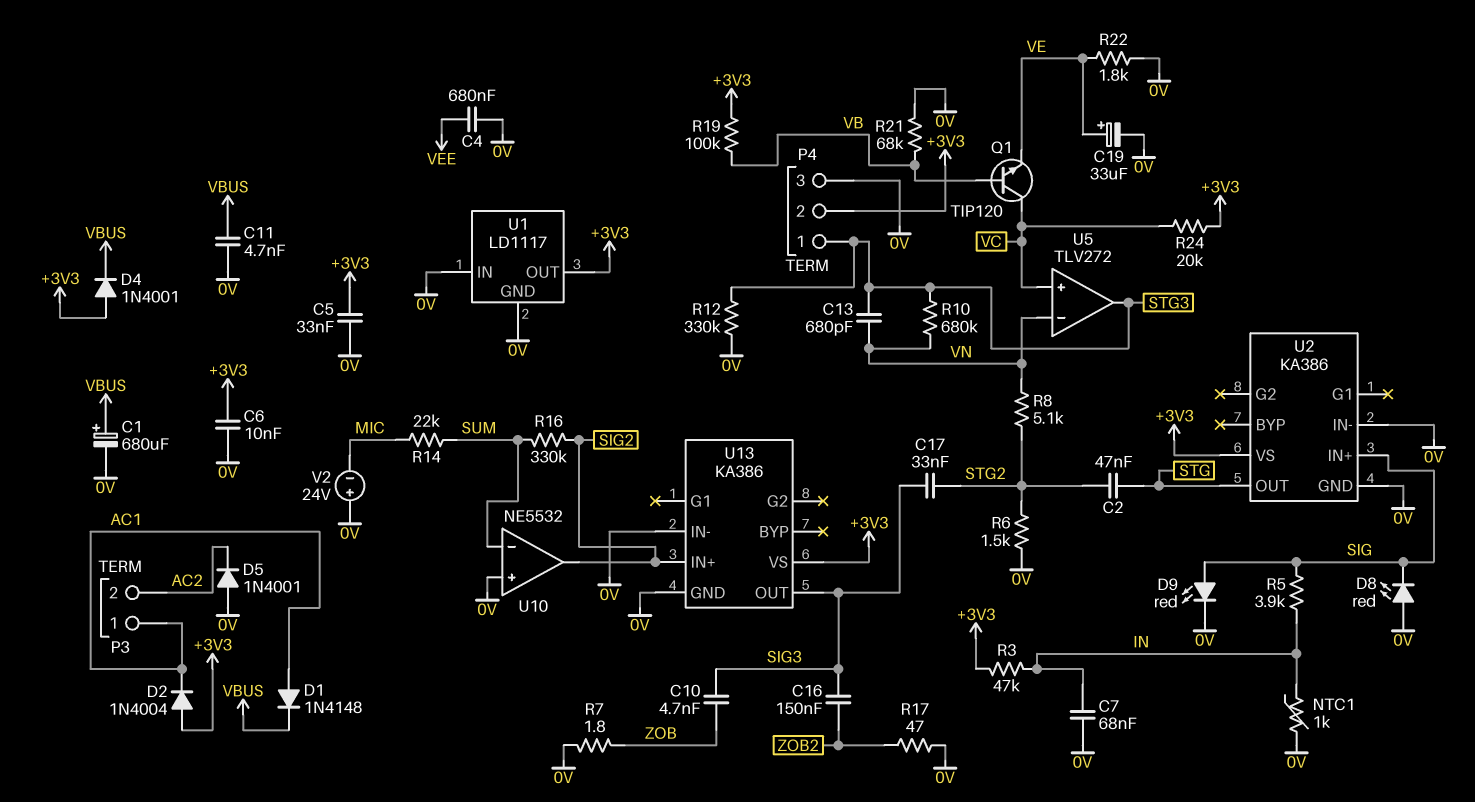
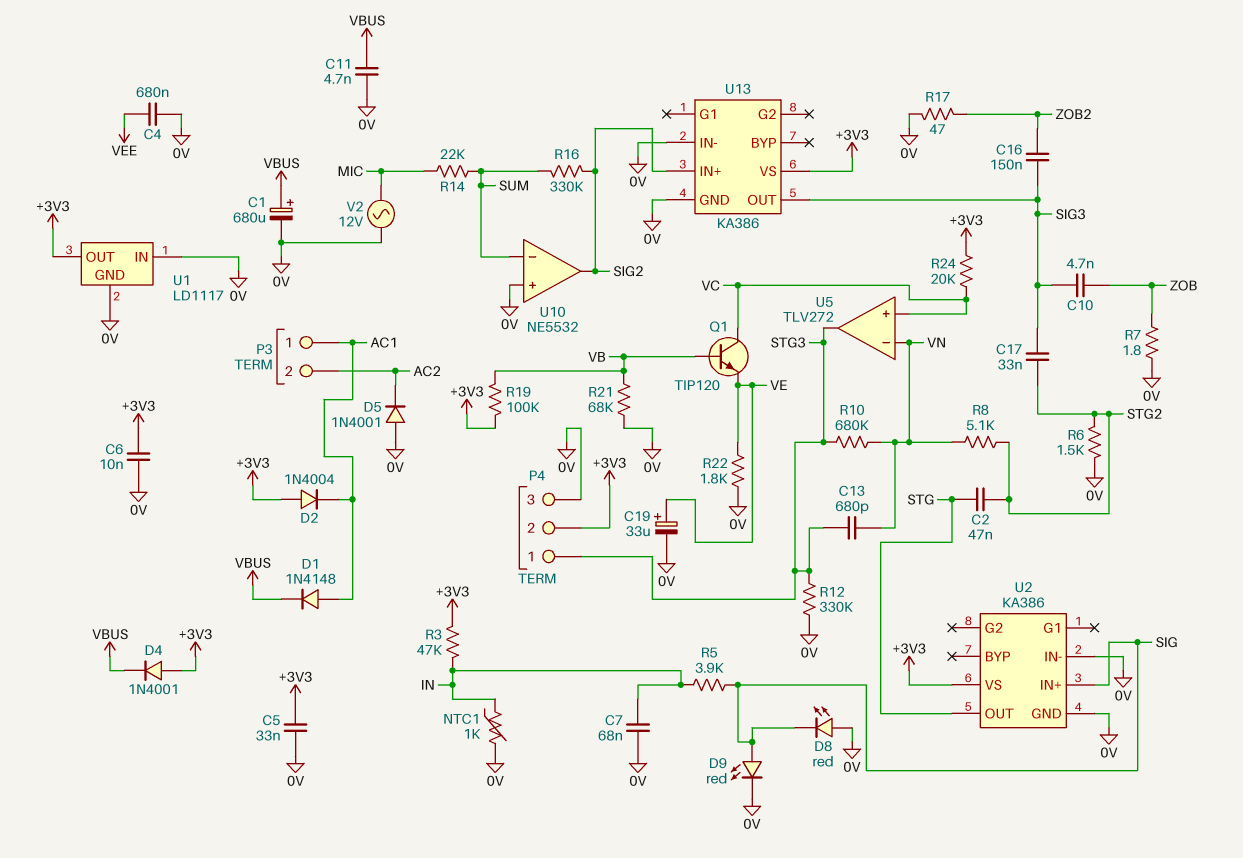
V2: 24V (plus 0V, minus MIC) -> AC 12V (0V, MIC)

